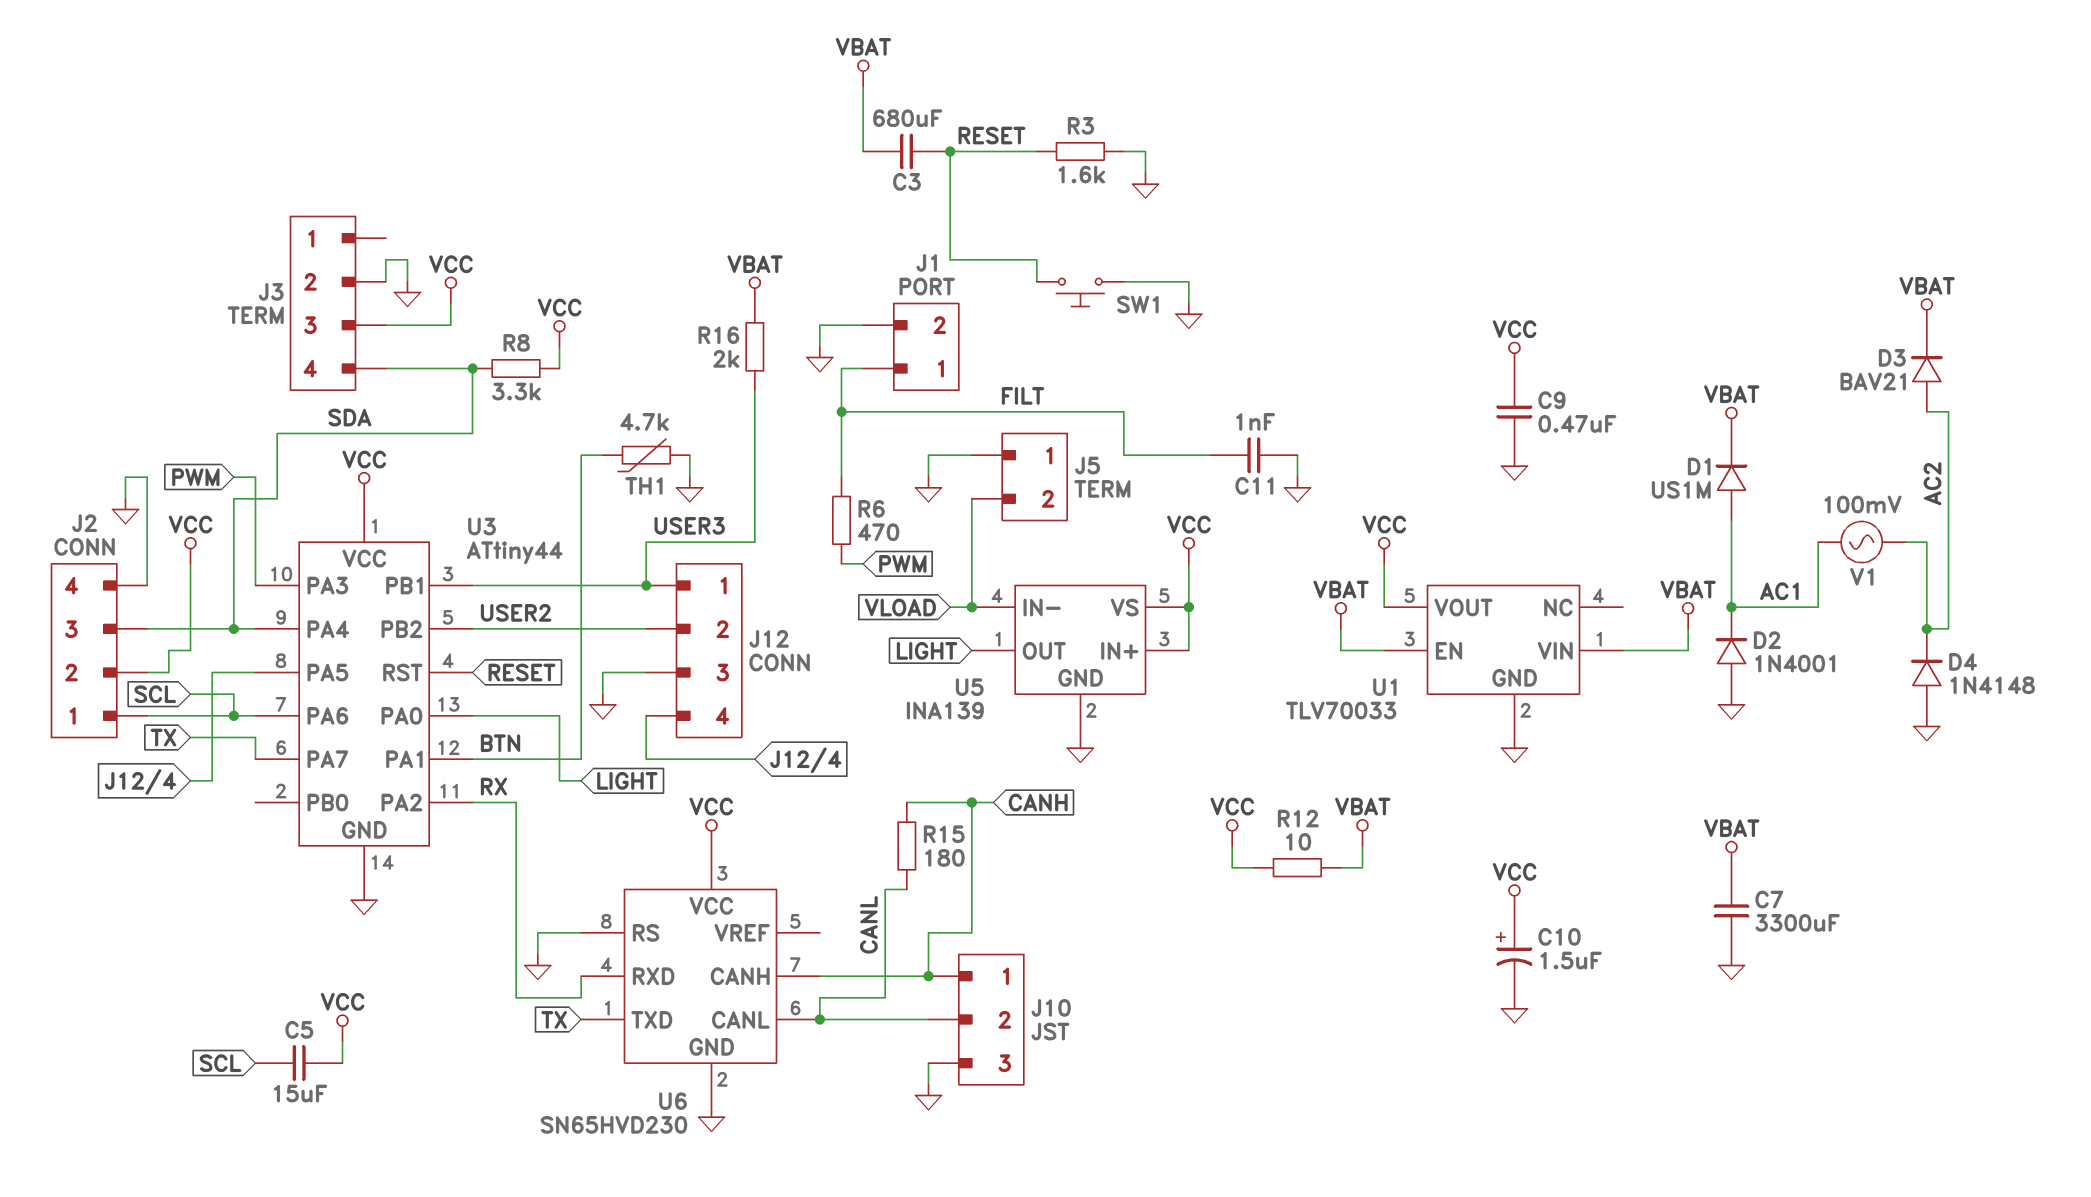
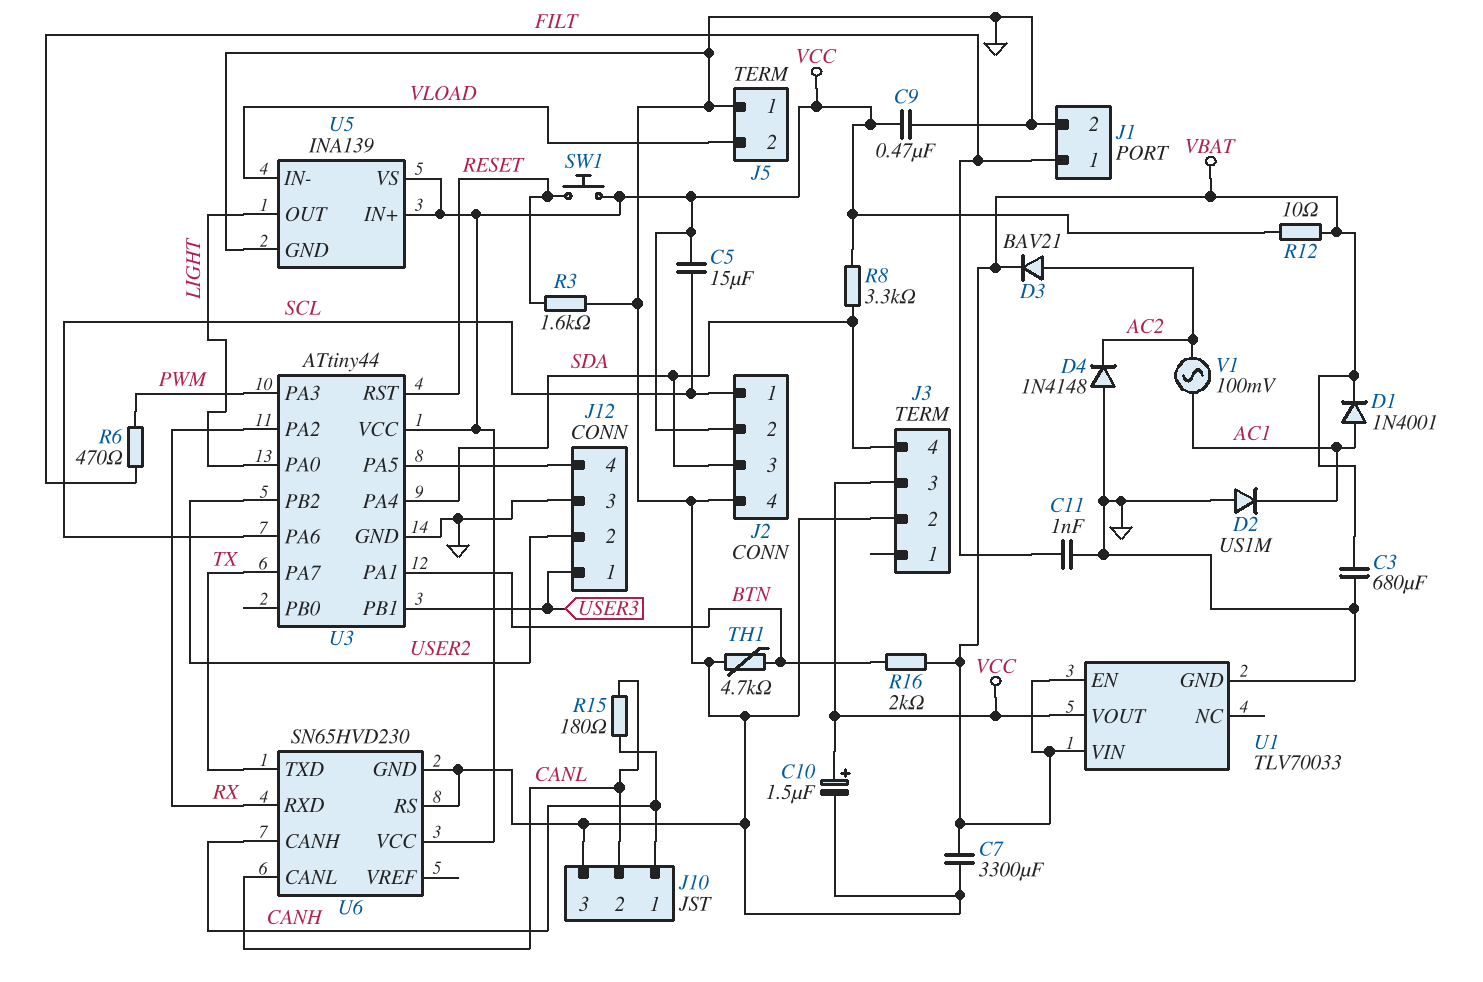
C3: 680uF (RESET, VBAT) -> 680uF (GND, VBAT)
D1: diode US1M (A AC1, K VBAT) -> diode 1N4001 (A AC1, K VBAT)
D2: diode 1N4001 (A GND, K AC1) -> diode US1M (A GND, K AC1)
R16: 2k (USER3, VBAT) -> 2k (BTN, VBAT)
SW1: button (GND, RESET) -> button (RESET, VCC)

